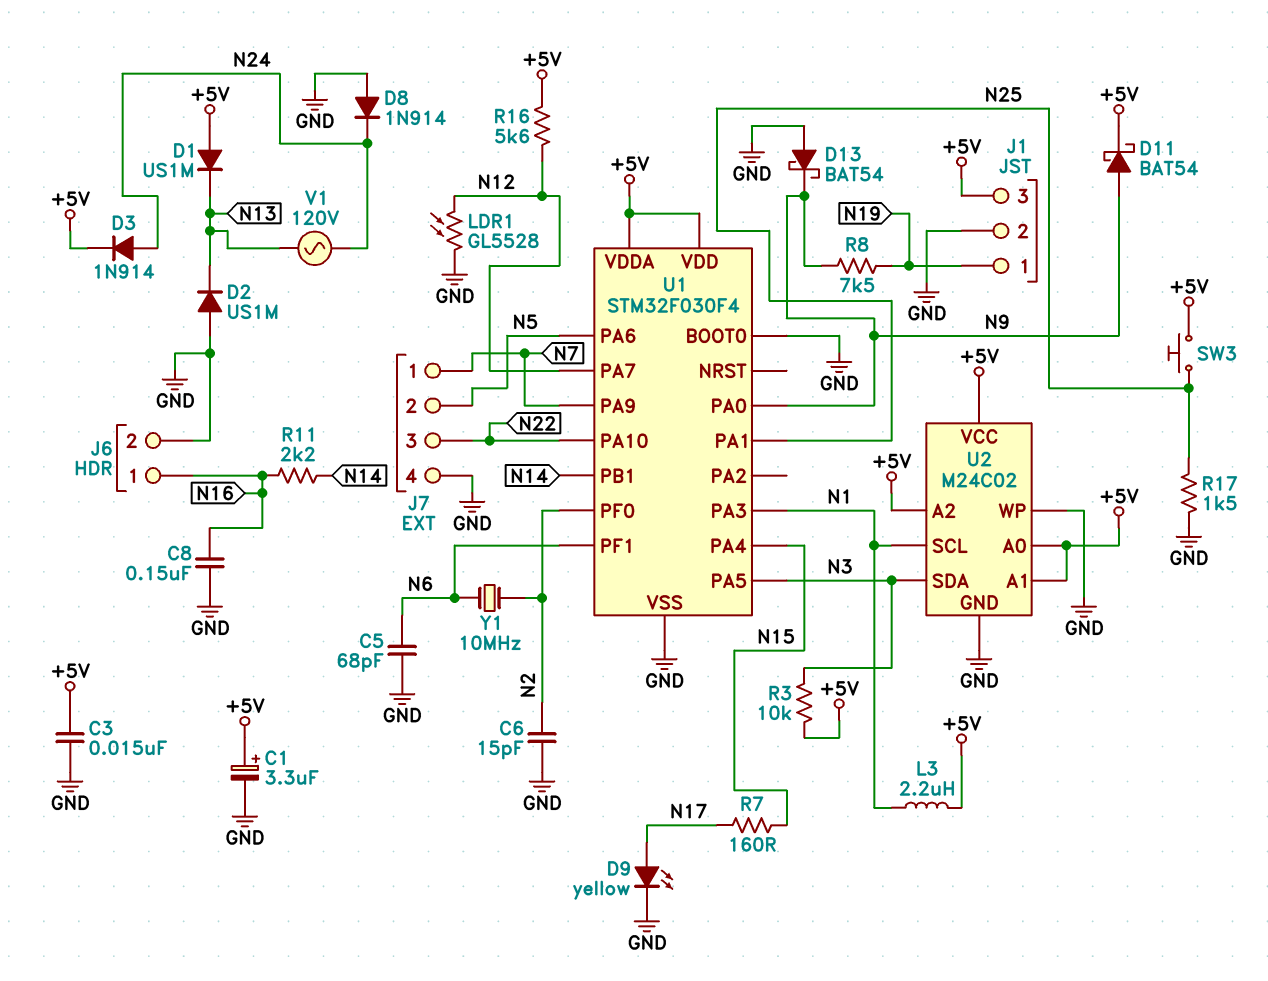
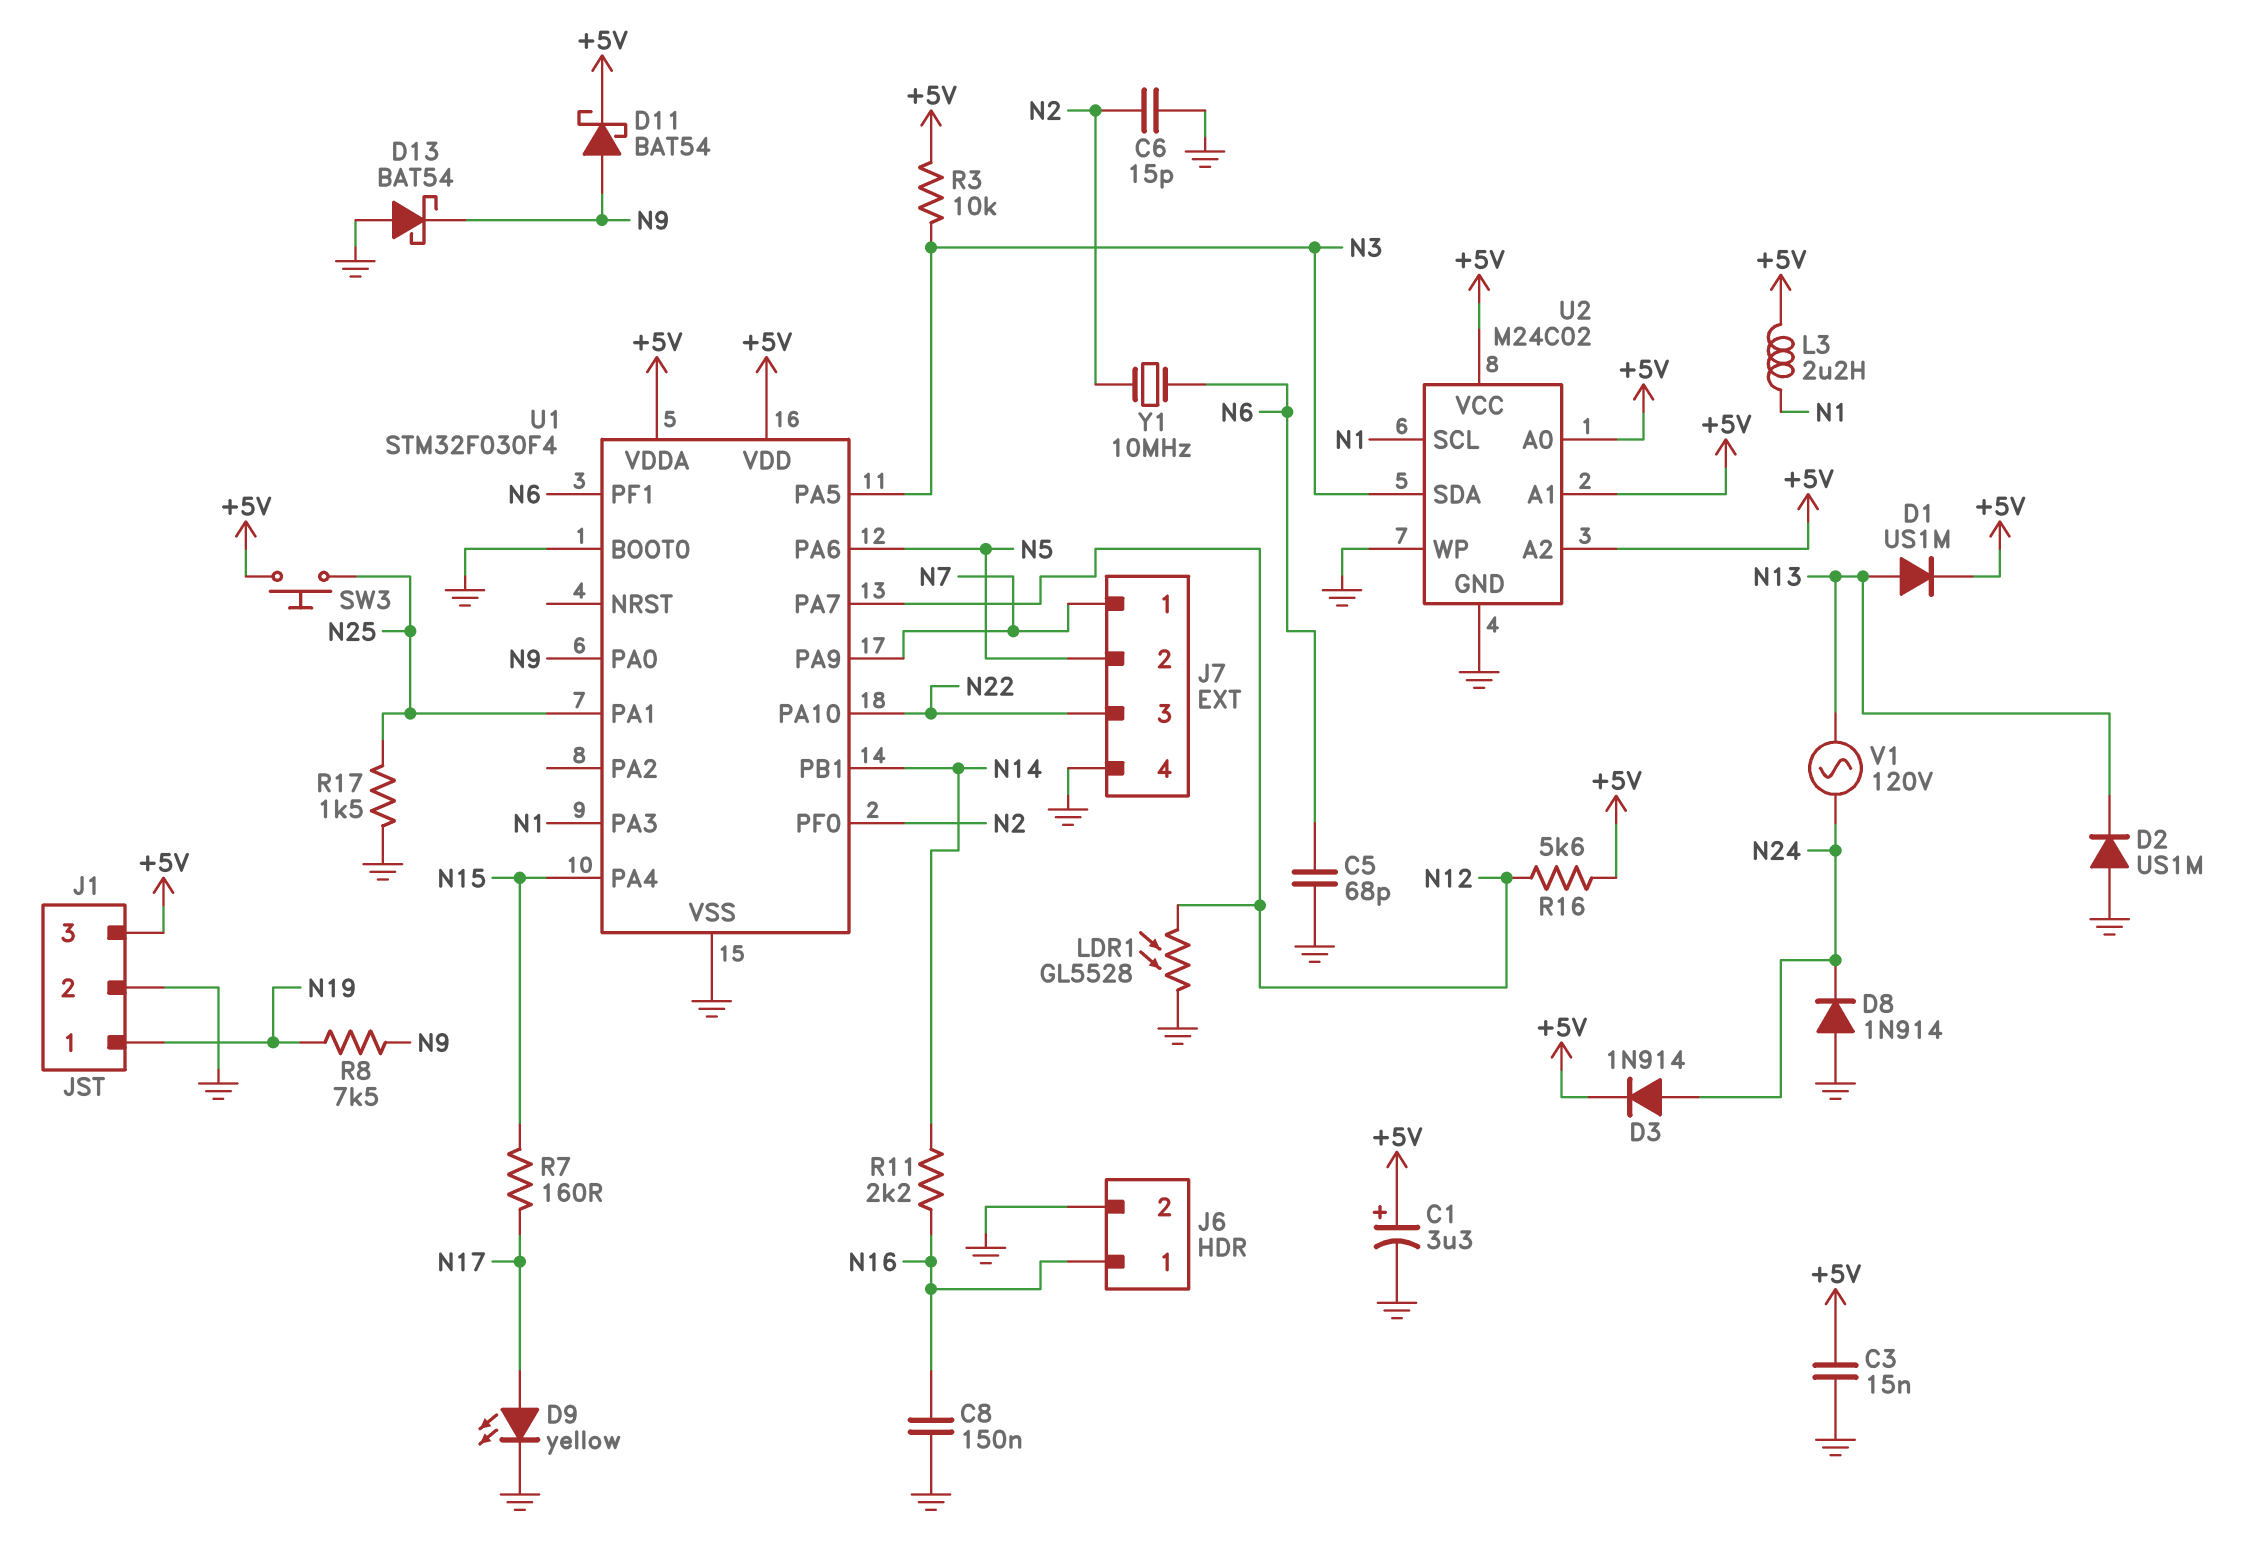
D1: diode US1M (A +5V, K N13) -> diode US1M (A N13, K +5V)

